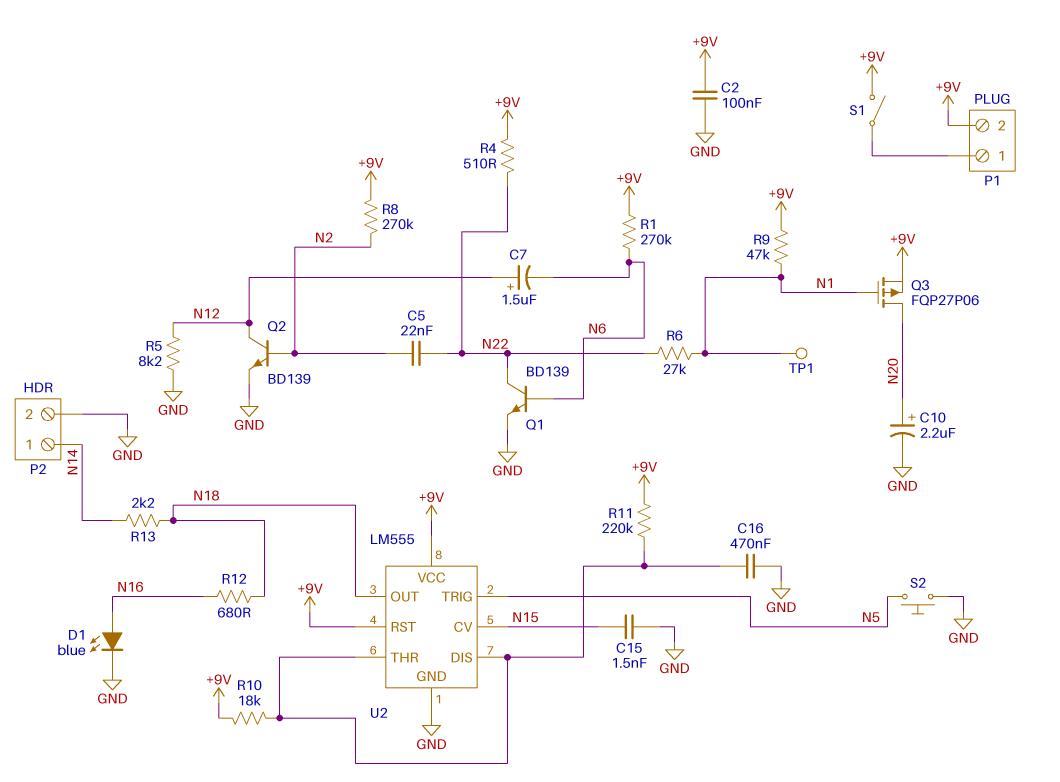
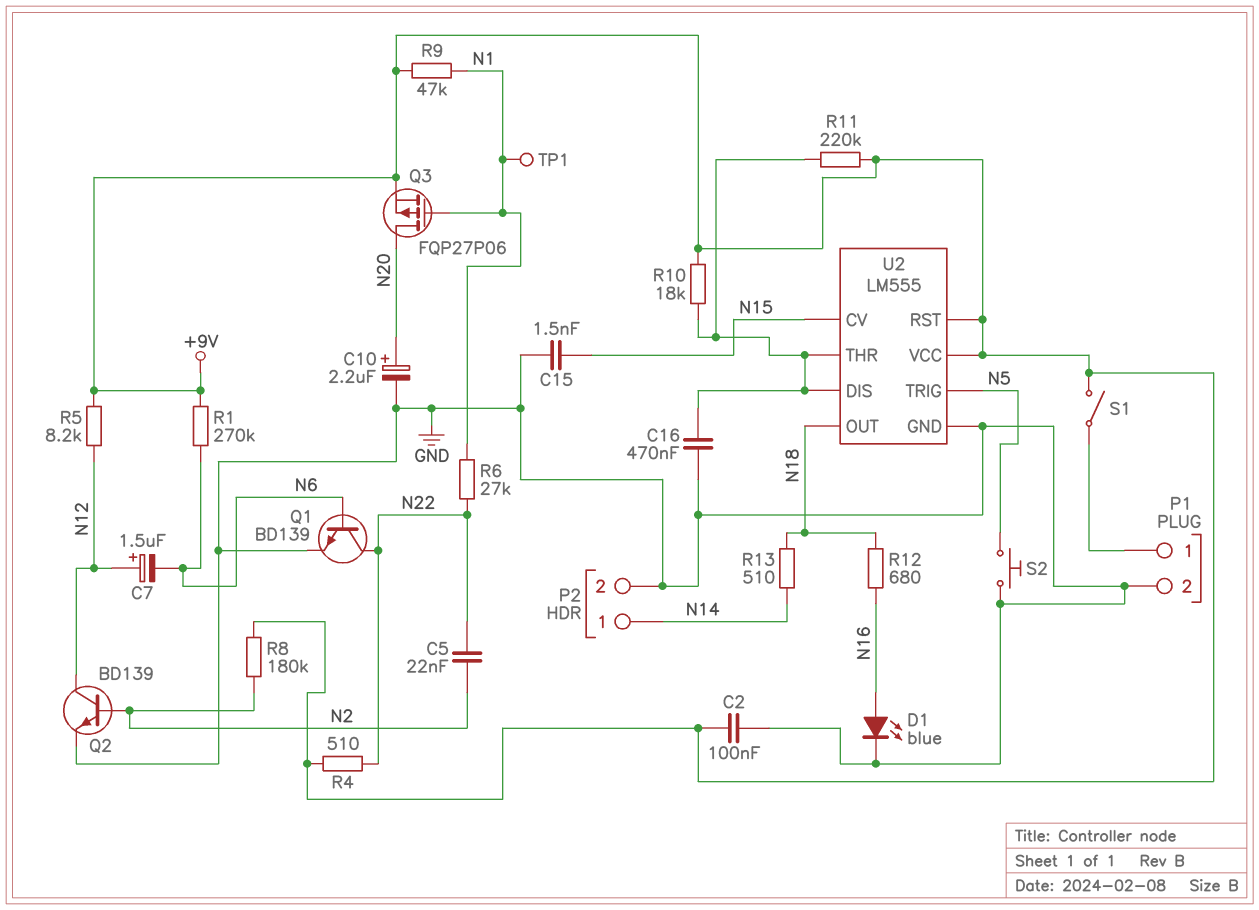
P1 pin 2: +9V -> GND
R5: 8.2k (GND, N12) -> 8.2k (+9V, N12)
R8: 270k (+9V, N2) -> 180k (+9V, N2)
R13: 2.2k (N14, N18) -> 510 (N14, N18)

